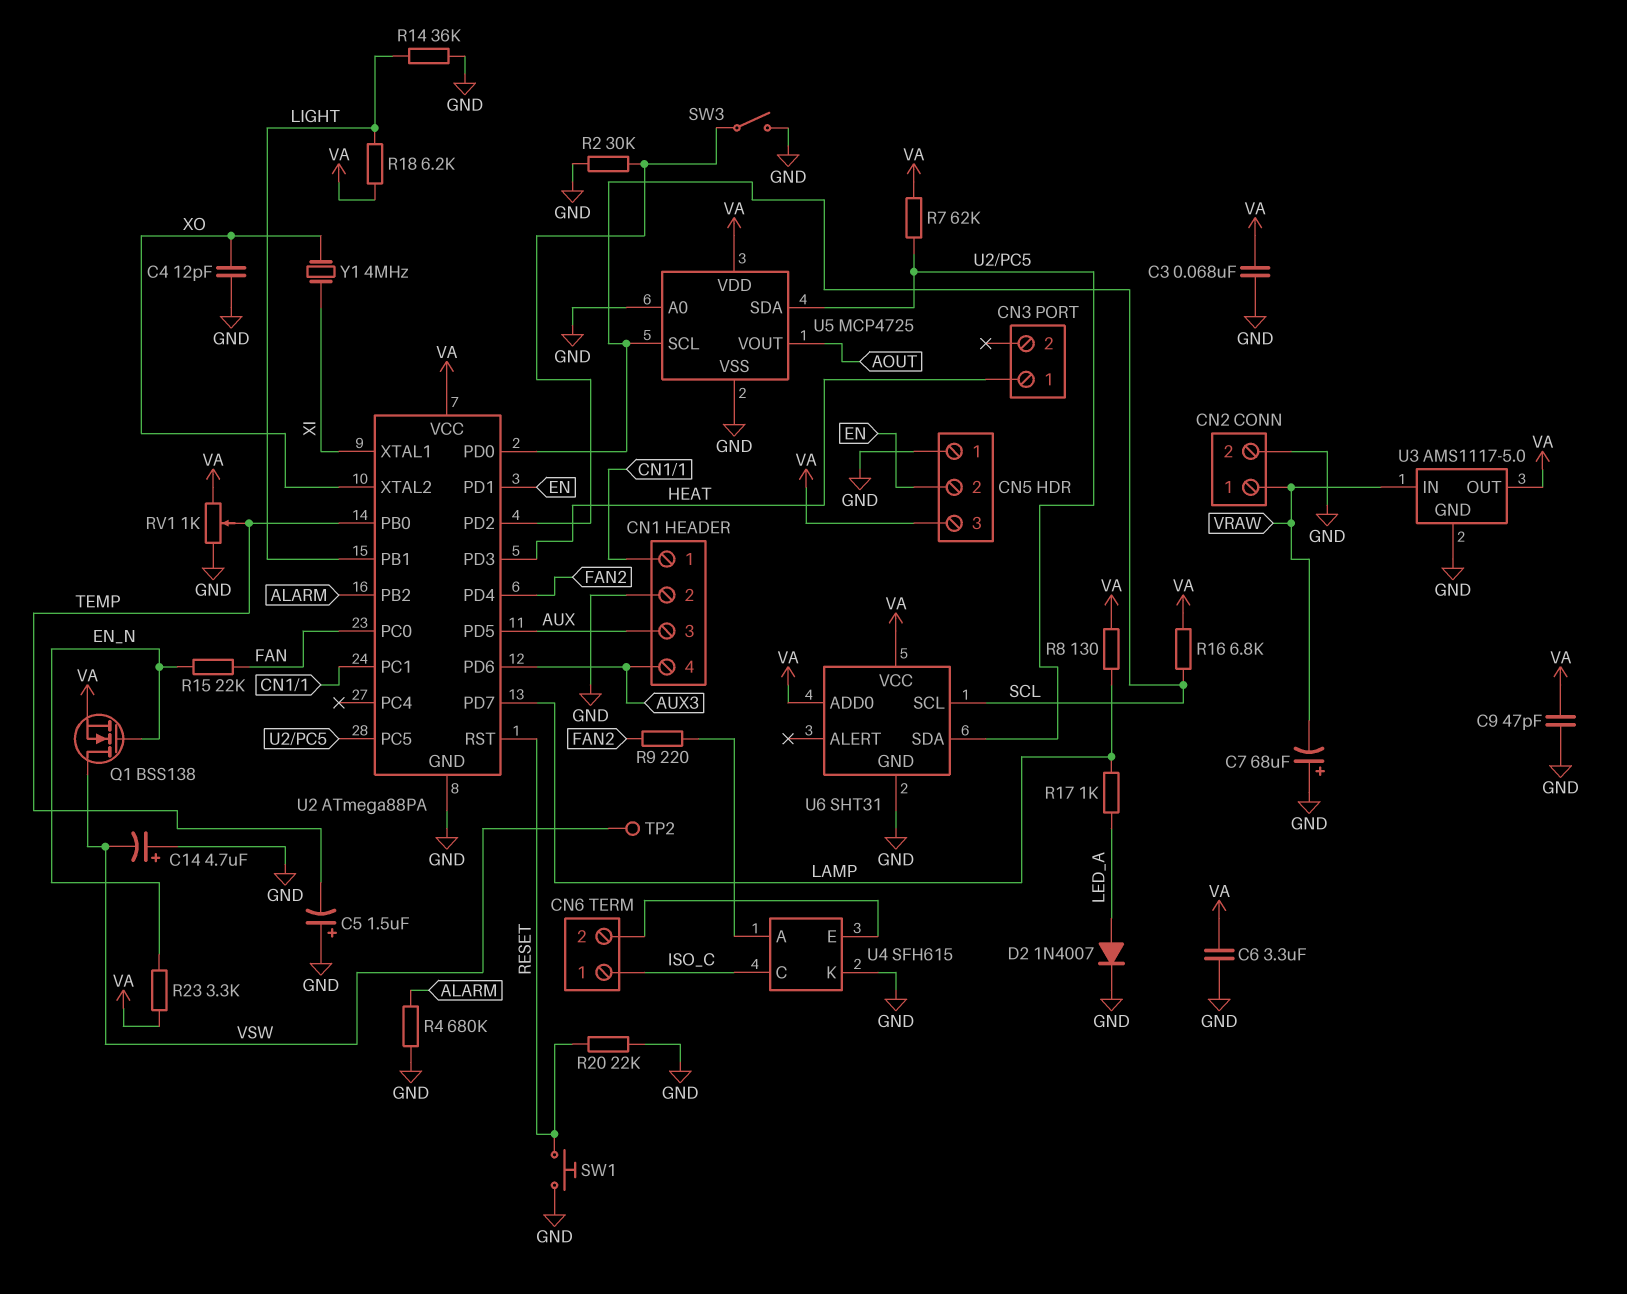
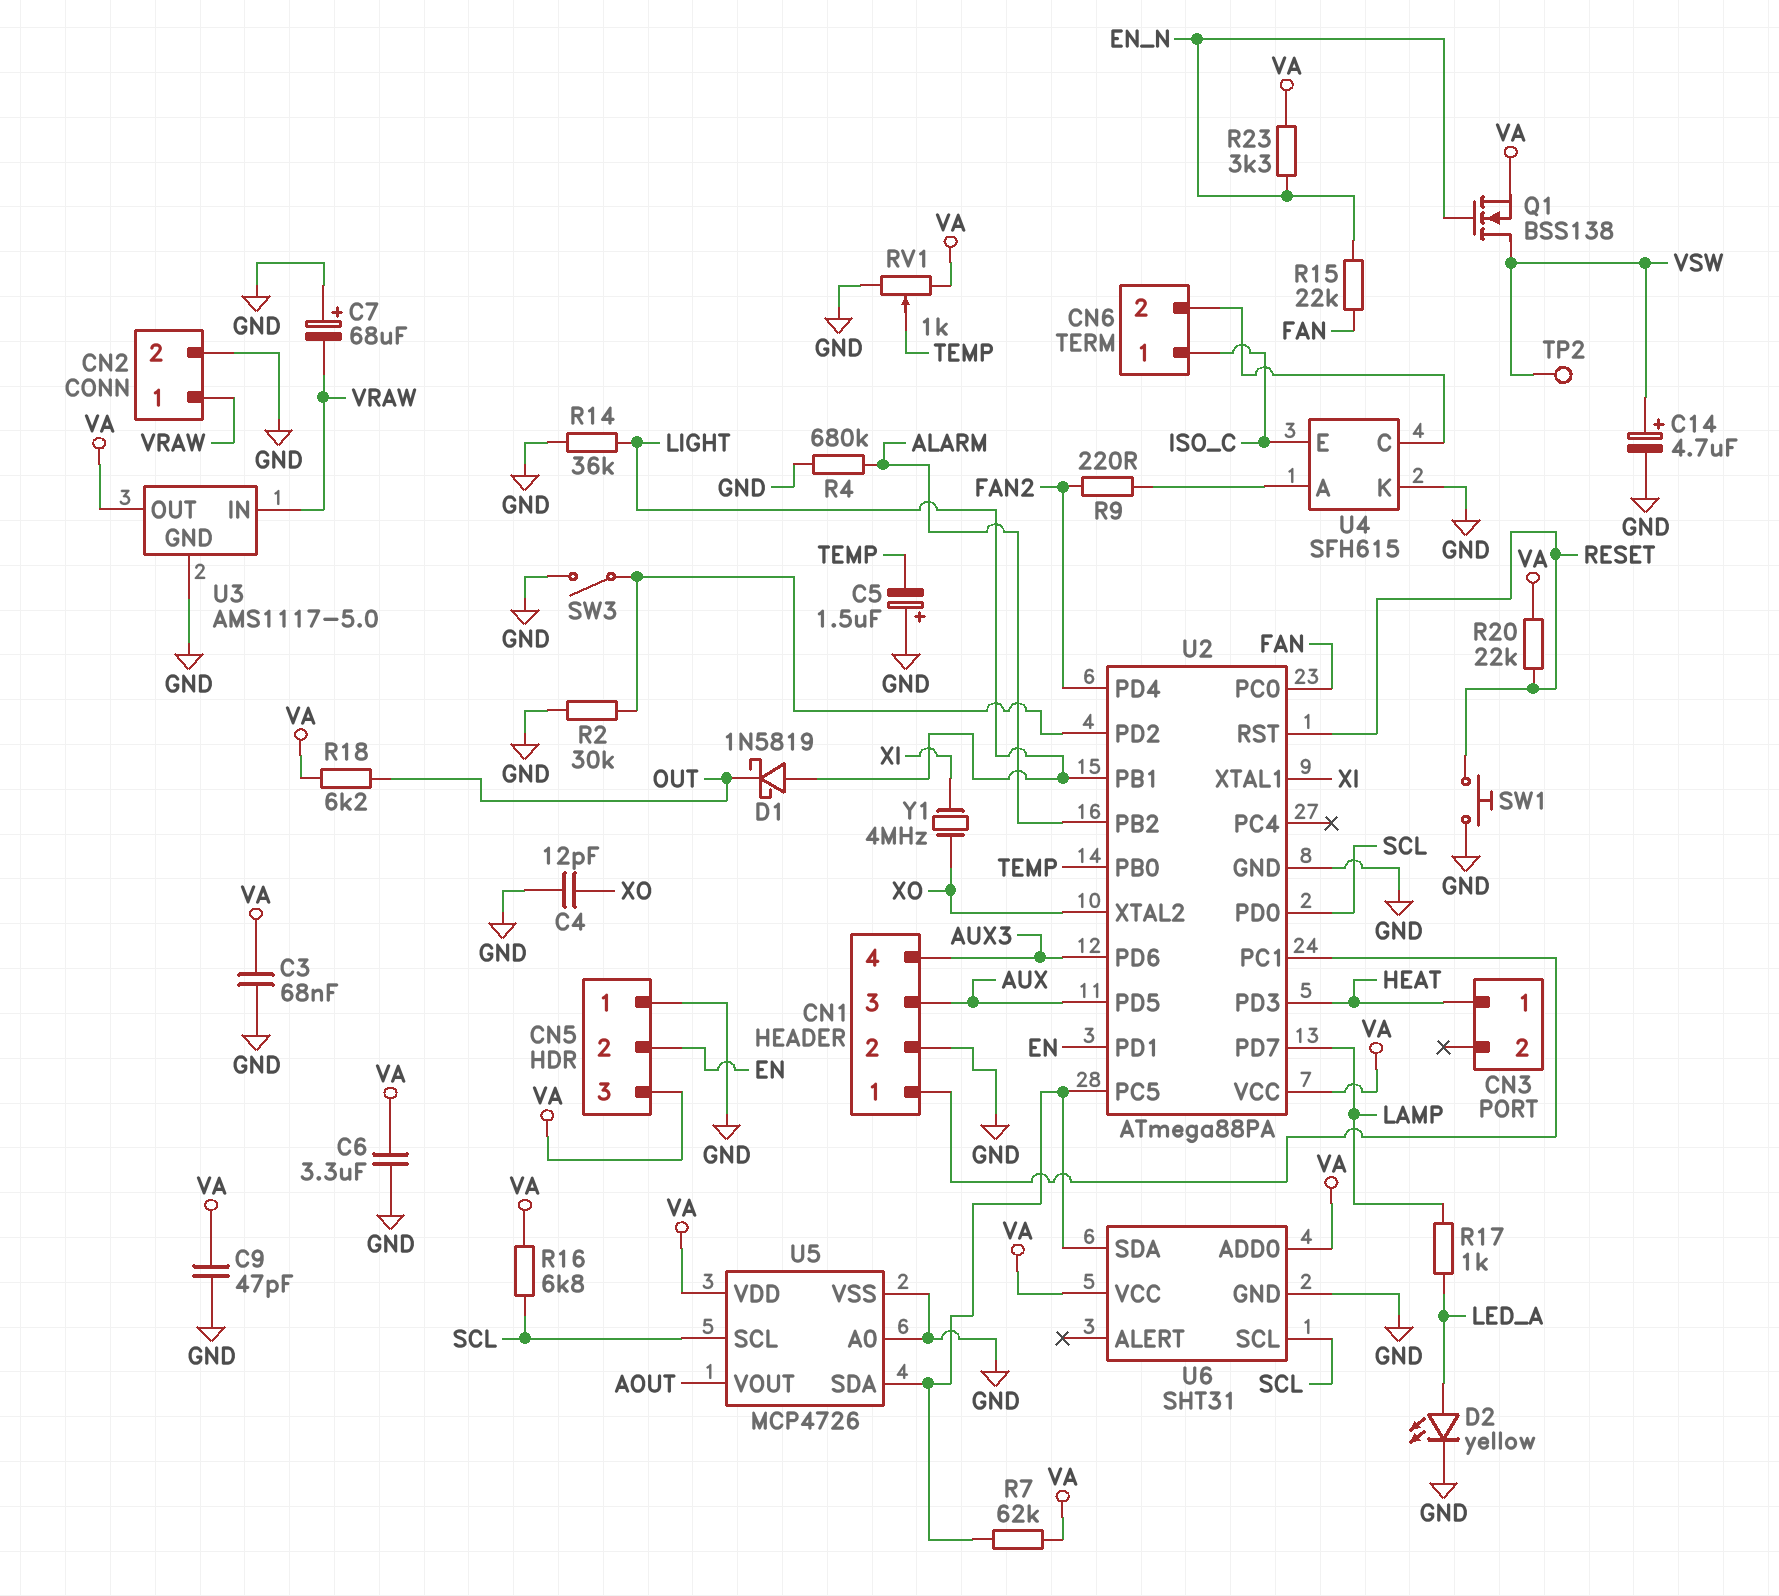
C14: 4.7uF (plus GND, minus VSW) -> 4.7uF (plus VSW, minus GND)
D1: none -> schottky 1N5819 (A LIGHT, K OUT)
D2: diode 1N4007 (A LED_A, K GND) -> LED yellow (A LED_A, K GND)
R8: 130 (LAMP, VA) -> none
R18: 6.2k (LIGHT, VA) -> 6.2k (OUT, VA)
R20: 22k (GND, RESET) -> 22k (RESET, VA)
U4 pin C: ISO_C -> CN6/2
U4 pin E: CN6/2 -> ISO_C
U5: MCP4725 -> MCP4726

